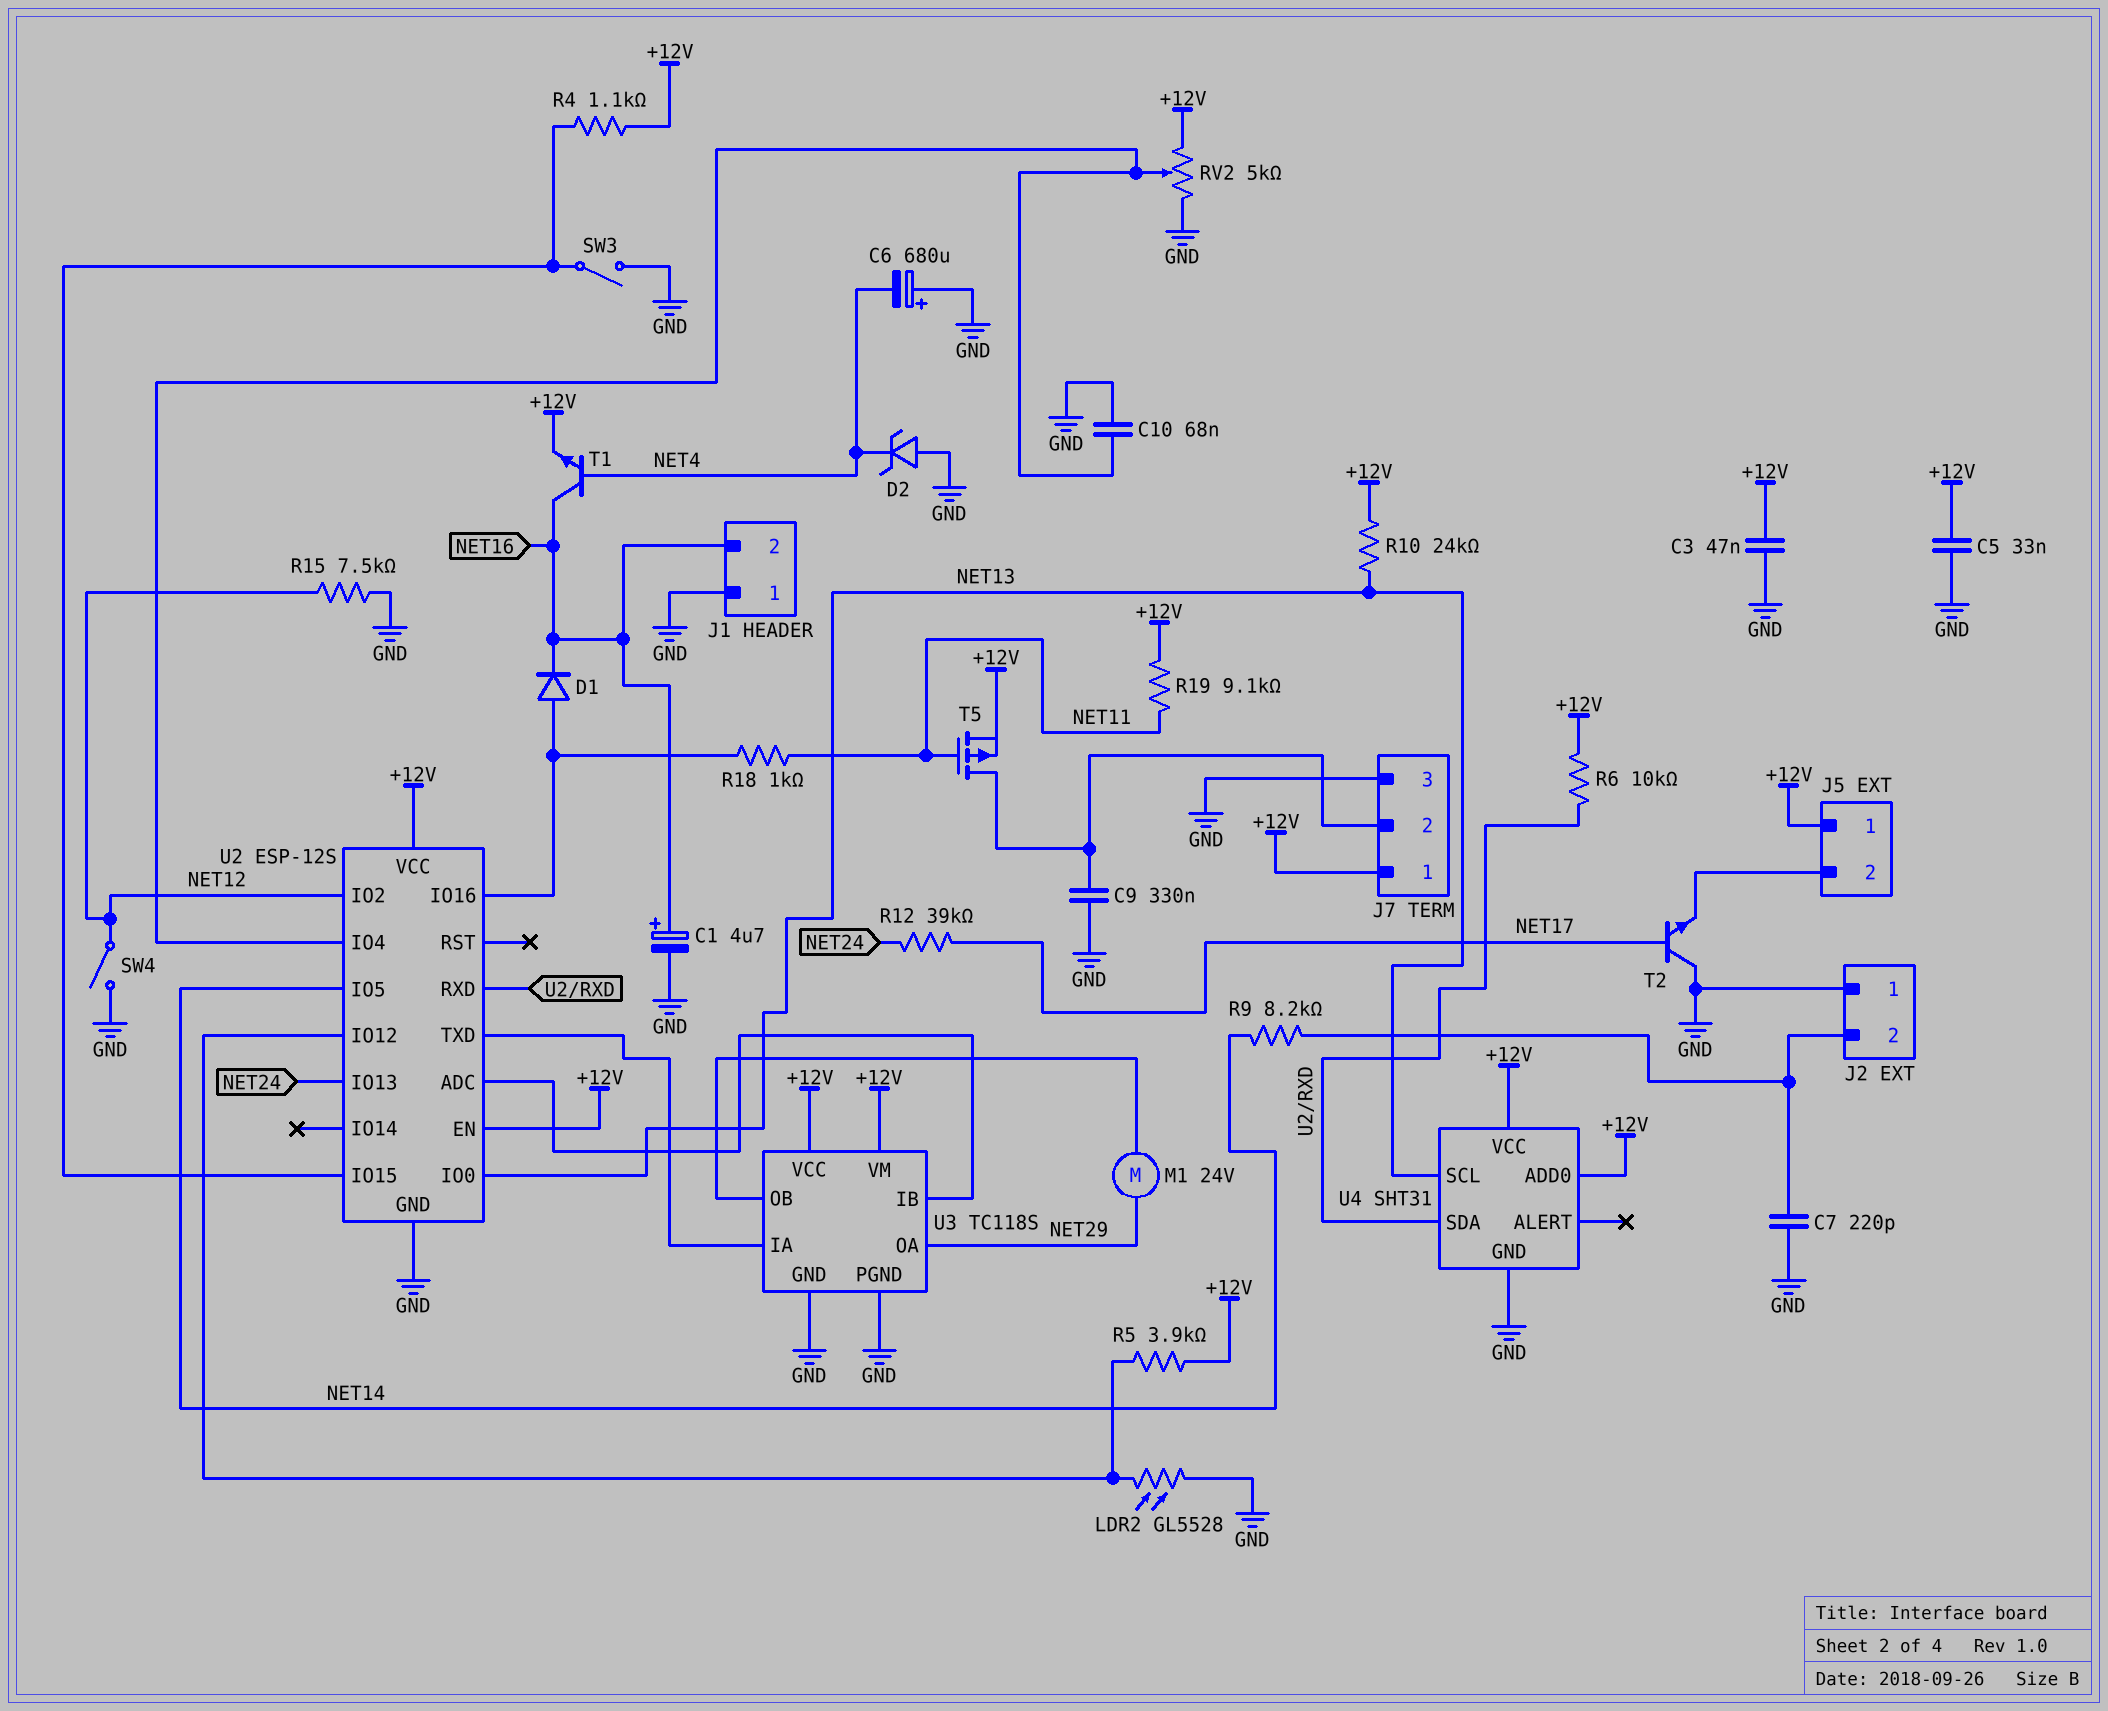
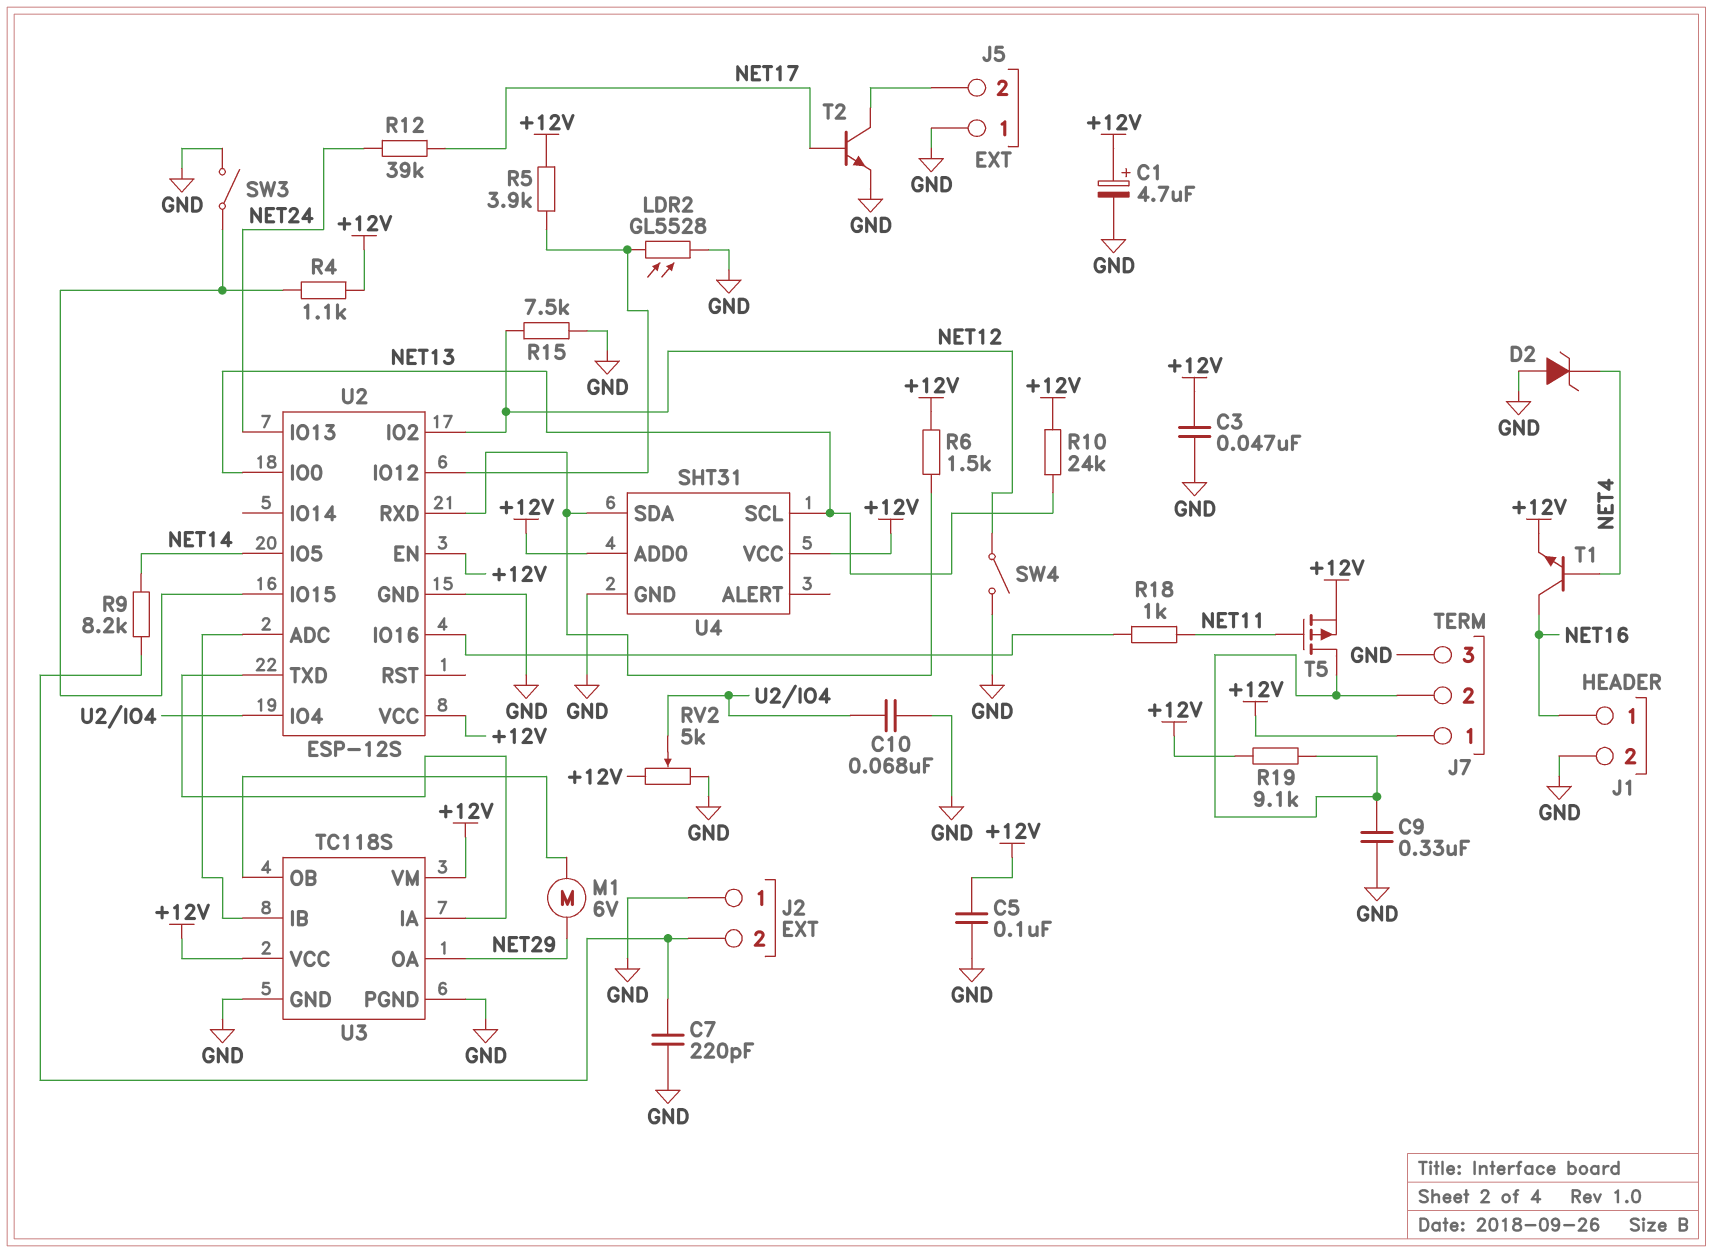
C1: 4.7uF (plus NET16, minus GND) -> 4.7uF (plus +12V, minus GND)
C5: 33nF (+12V, GND) -> 100nF (+12V, GND)
C6: 680uF (plus GND, minus NET4) -> none
D1: diode (A U2/IO16, K NET16) -> none
J1 pin 1: GND -> NET16
J1 pin 2: NET16 -> GND
J5 pin 1: +12V -> GND
M1: motor 24V (NET29, U3/OB) -> motor 6V (NET29, U3/OB)
R6: 10k (+12V, U2/RXD) -> 1.5k (+12V, U2/RXD)
R19: 9.1k (+12V, NET11) -> 9.1k (+12V, J7/2)
T2: NPN (B NET17, C GND, E J5/2) -> NPN (B NET17, C J5/2, E GND)

